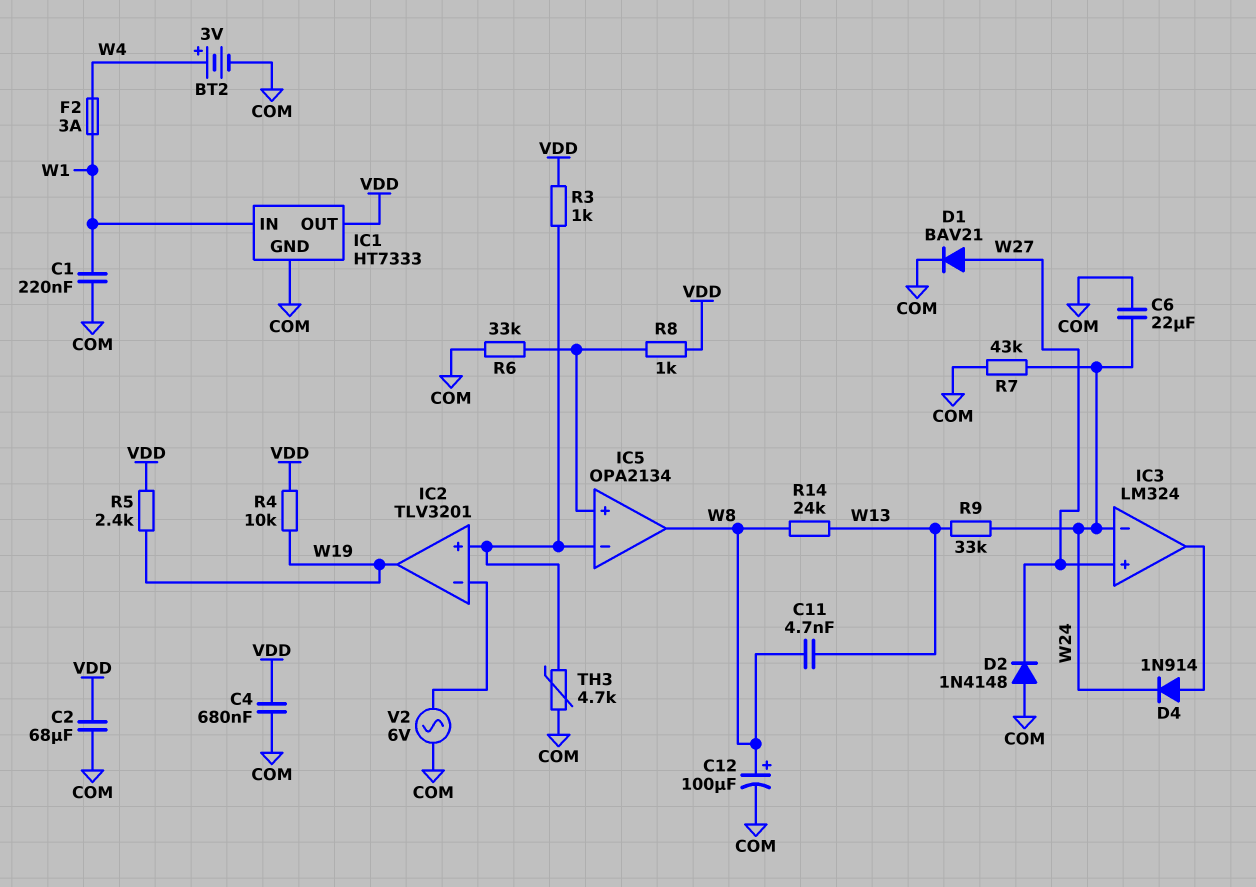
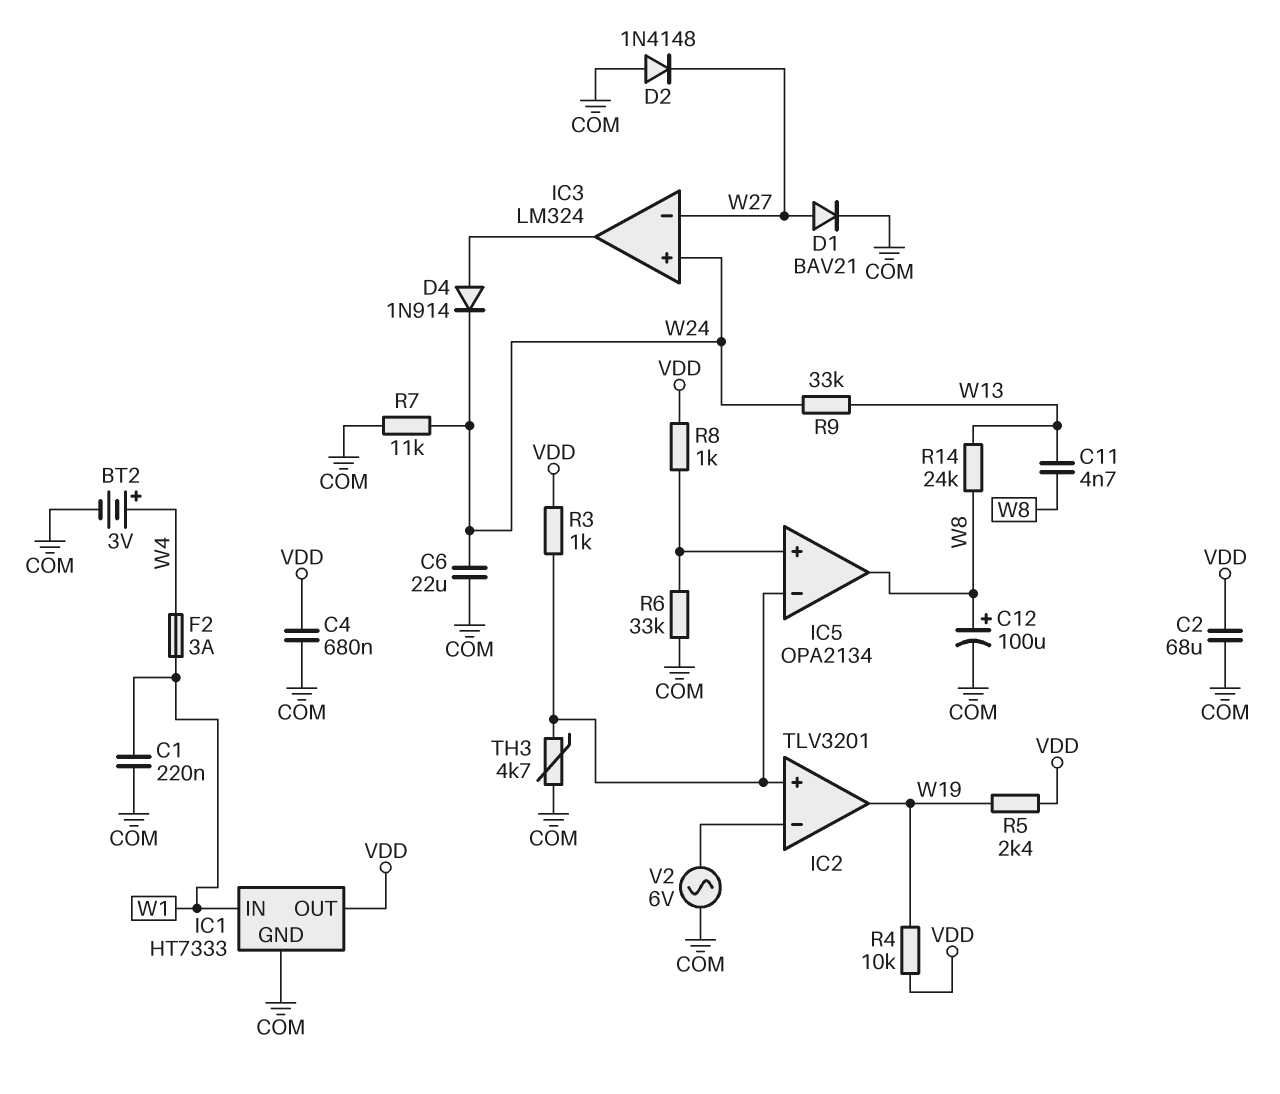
IC3 pin in+: W27 -> W24
IC3 pin in-: W24 -> W27
R7: 43k (COM, W24) -> 11k (COM, W24)

